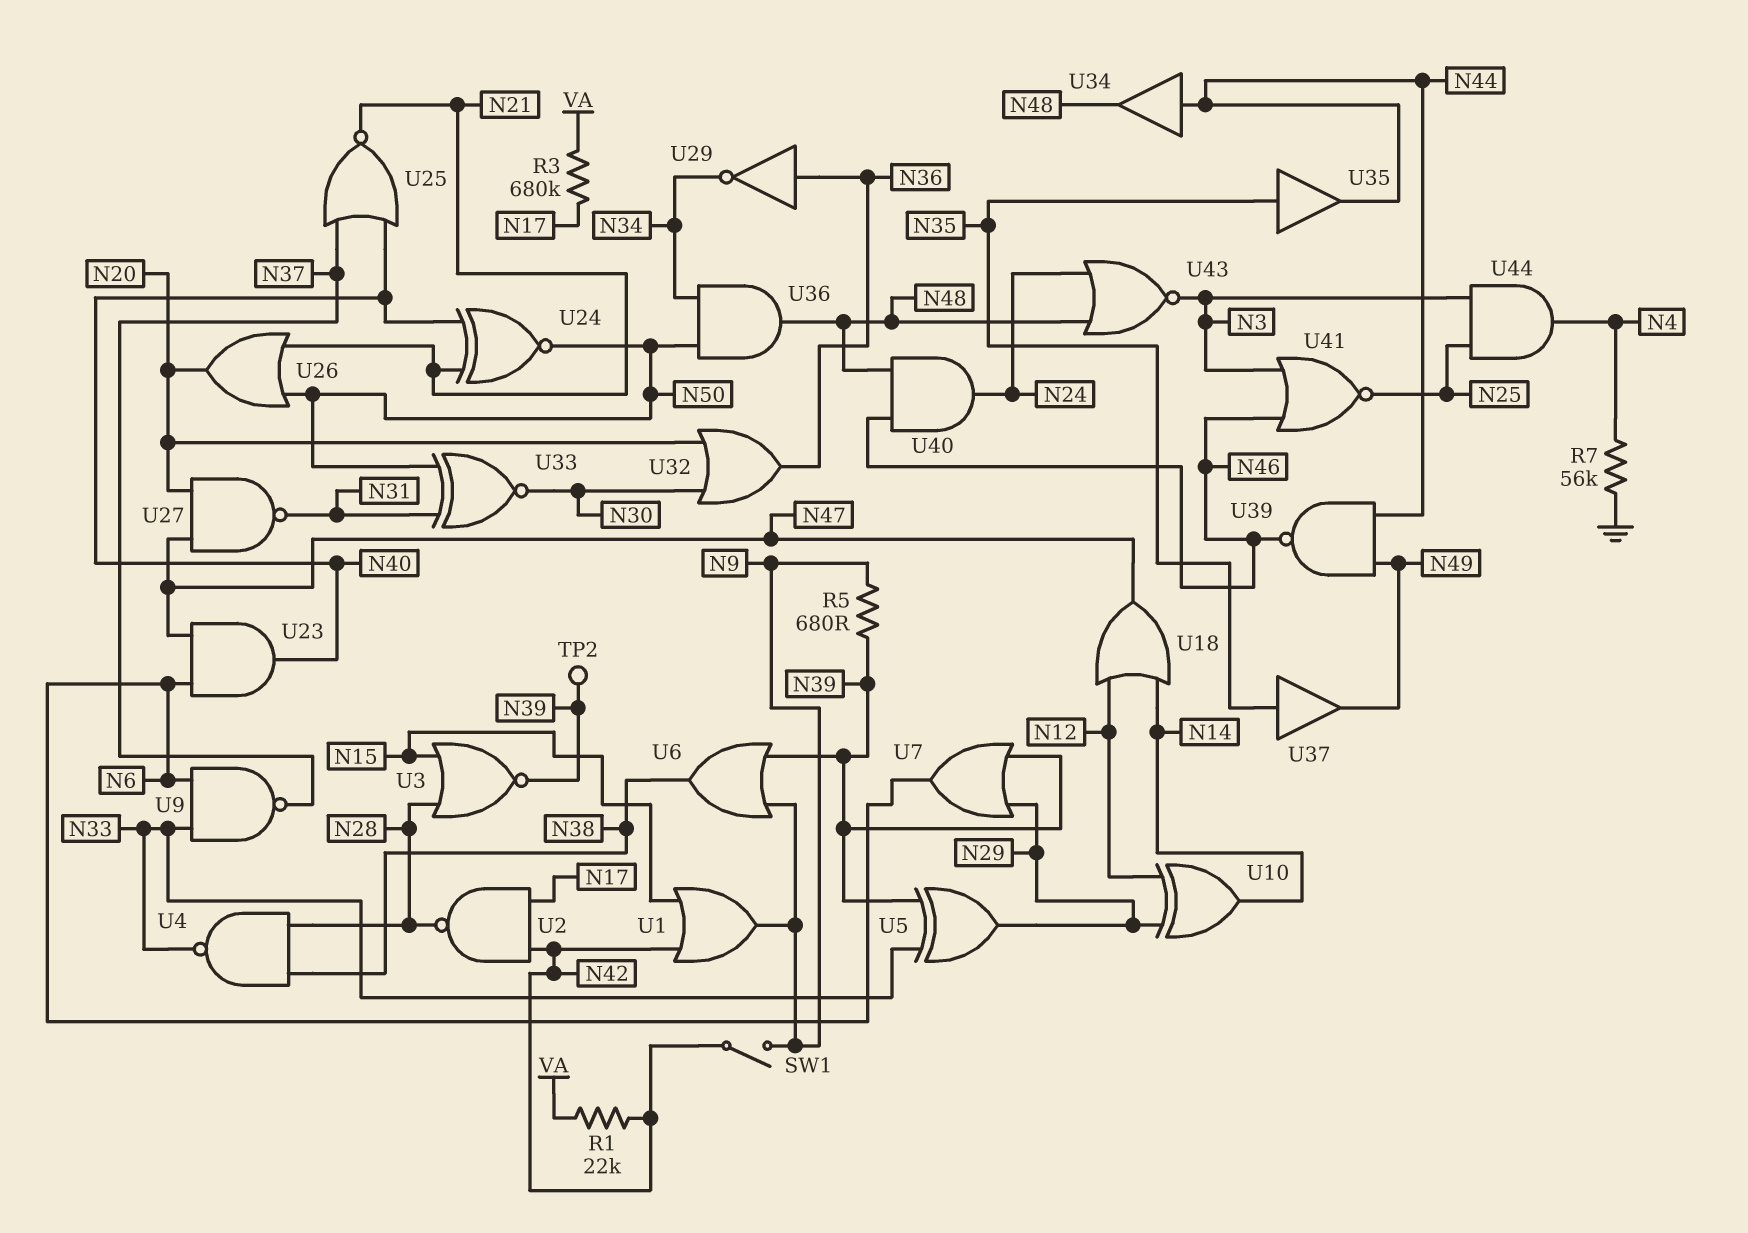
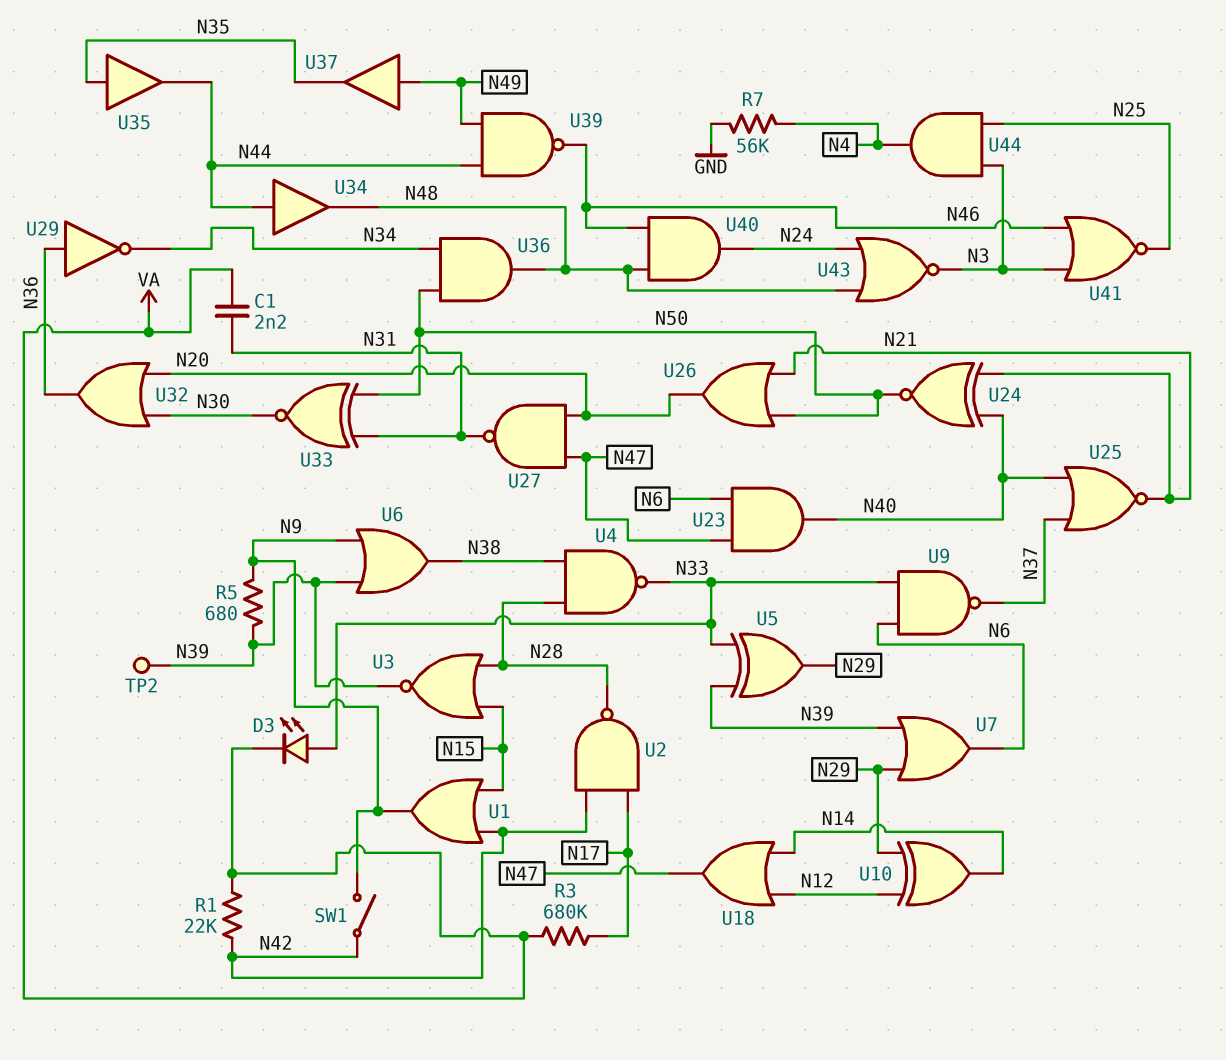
C1: none -> 2.2nF (N31, VA)
D3: none -> LED (A N33, K VA)
U37: buffer (in N35, out N49) -> buffer (in N49, out N35)

